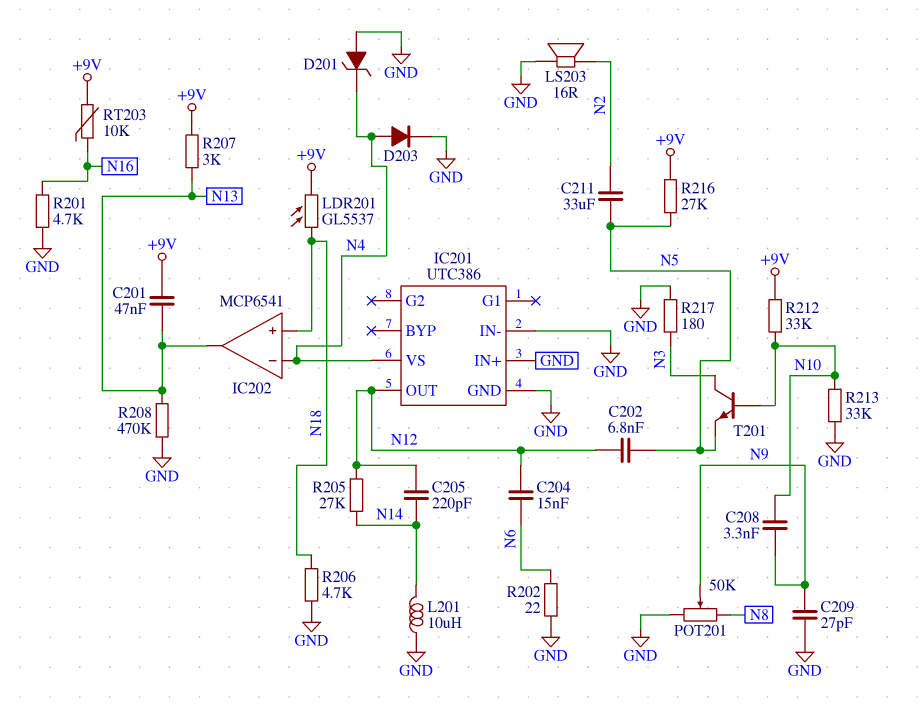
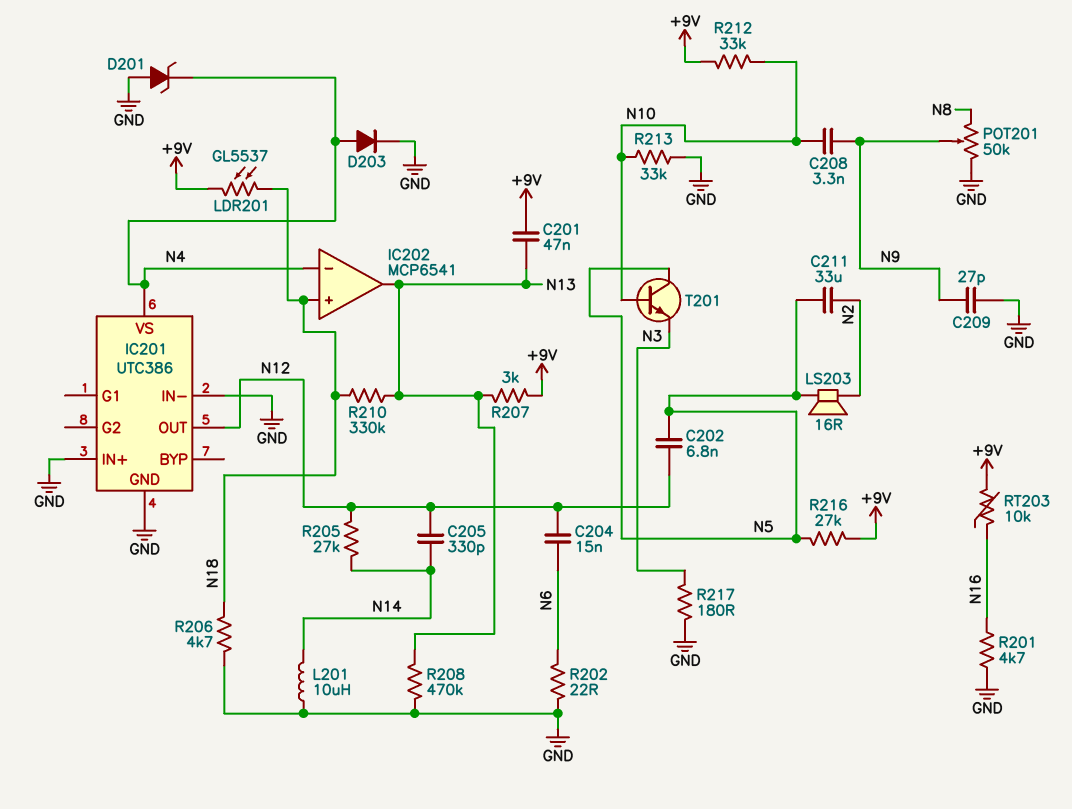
C205: 220pF (N12, N14) -> 330pF (N12, N14)
LS203: speaker 16R (GND, N2) -> speaker 16R (N2, N5)
R210: none -> 330k (N13, N18)
T201: NPN (B N10, C N3, E N5) -> NPN (B N10, C N5, E N3)

